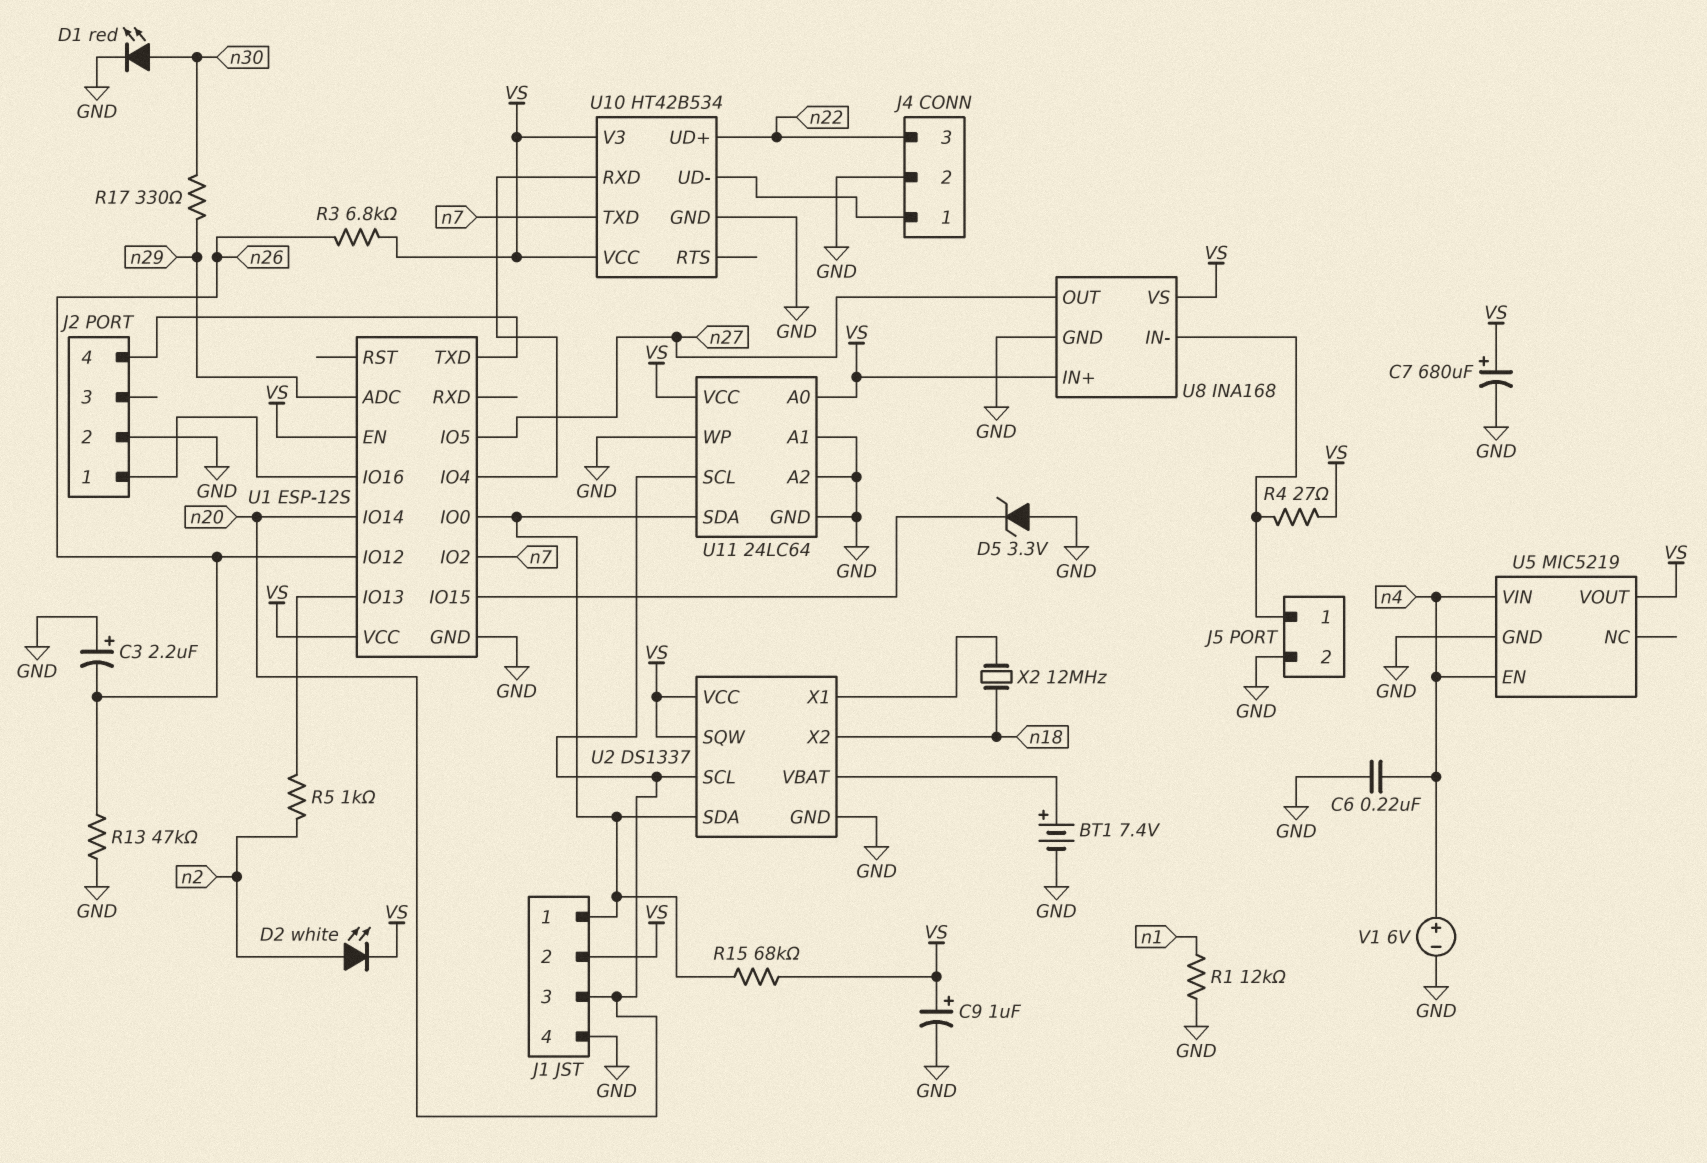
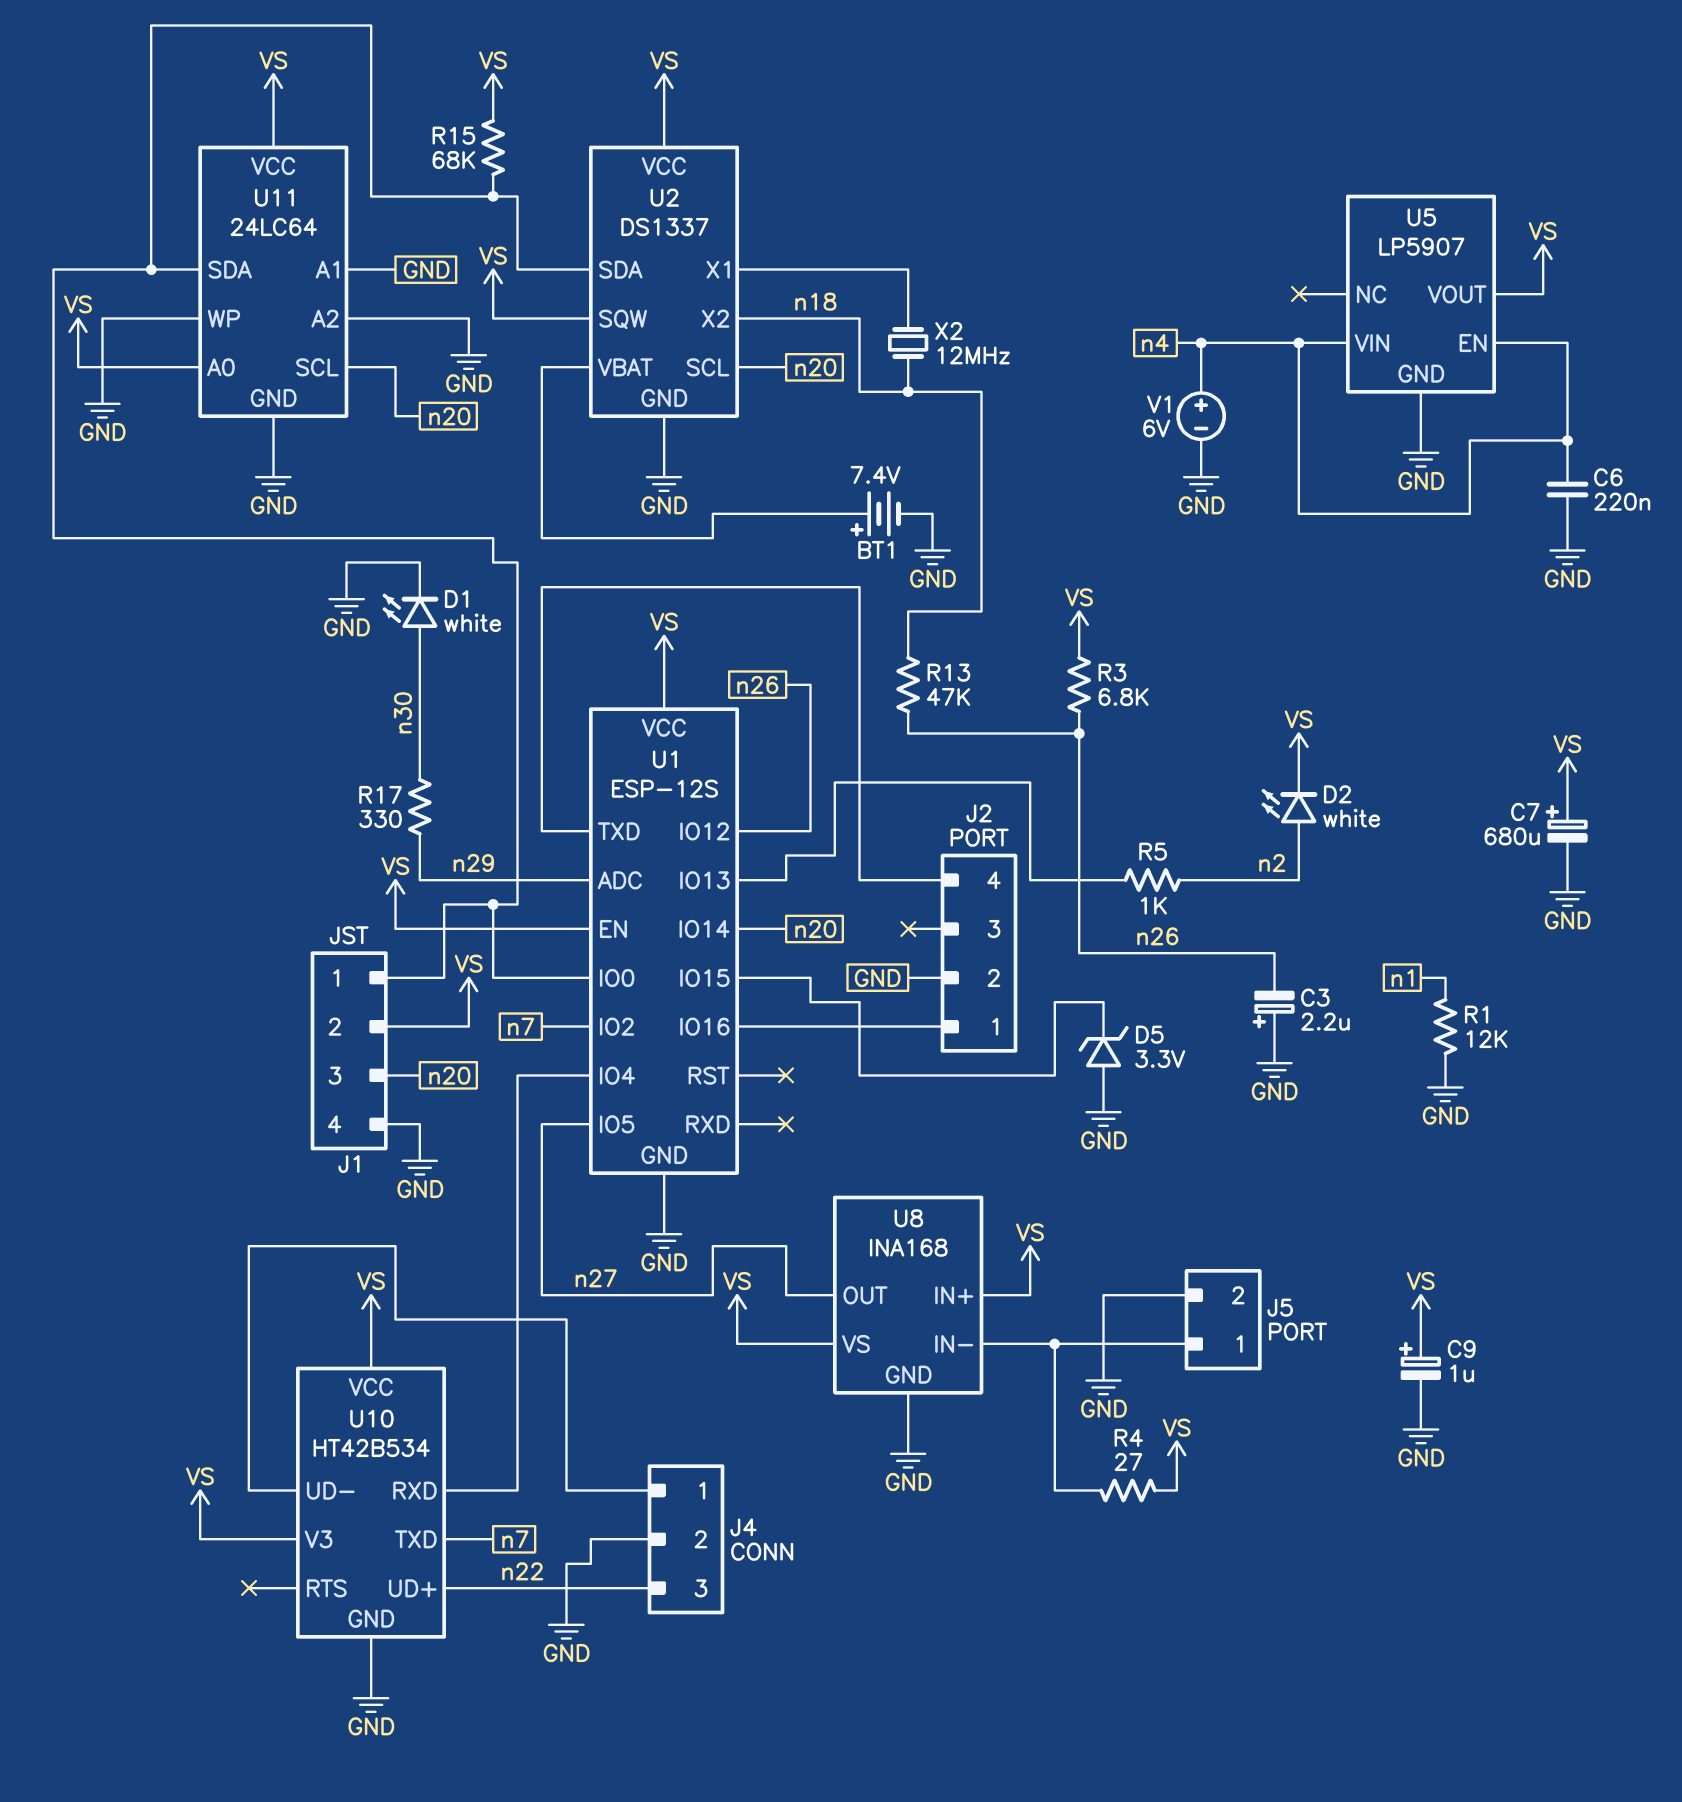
D1: LED red (A n30, K GND) -> LED white (A n30, K GND)
R13: 47k (GND, n26) -> 47k (n18, n26)
U5: MIC5219 -> LP5907

